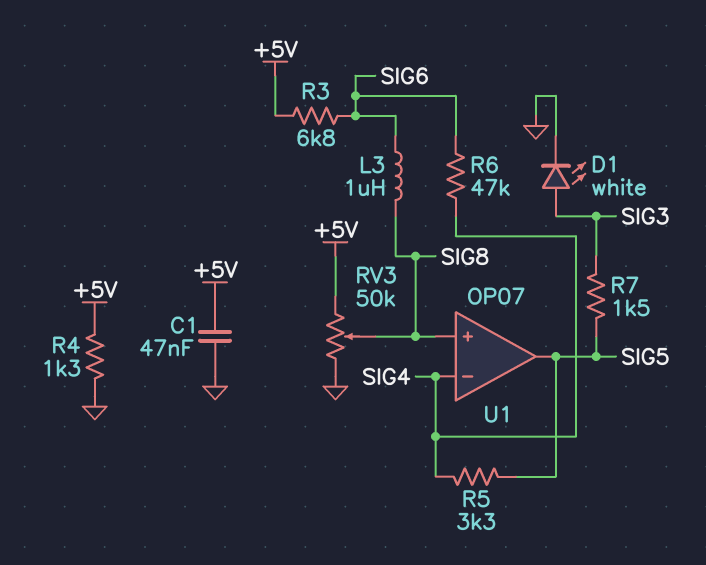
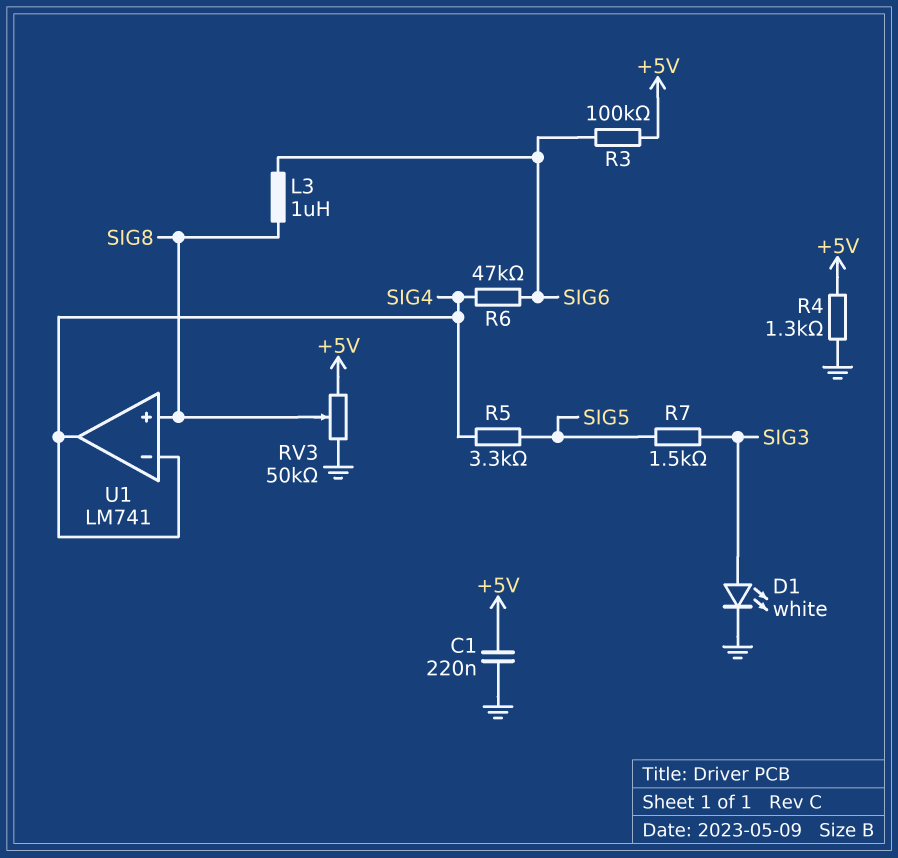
C1: 47nF (+5V, GND) -> 220nF (+5V, GND)
R3: 6.8k (+5V, SIG6) -> 100k (+5V, SIG6)
U1: OP07 -> LM741
U1 pin out: SIG5 -> SIG4

